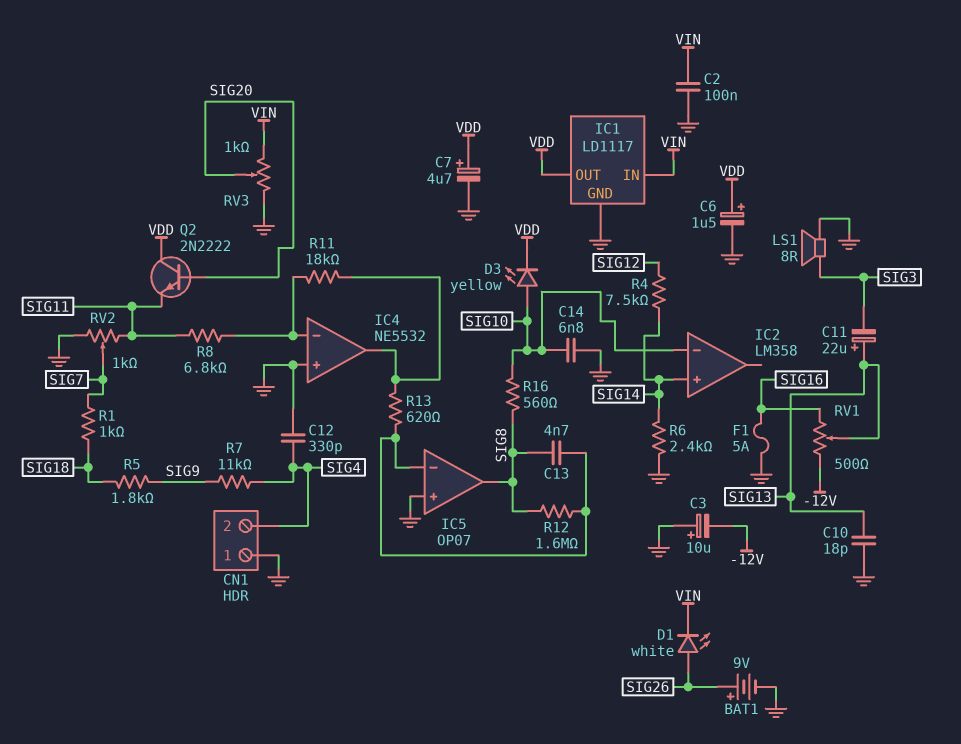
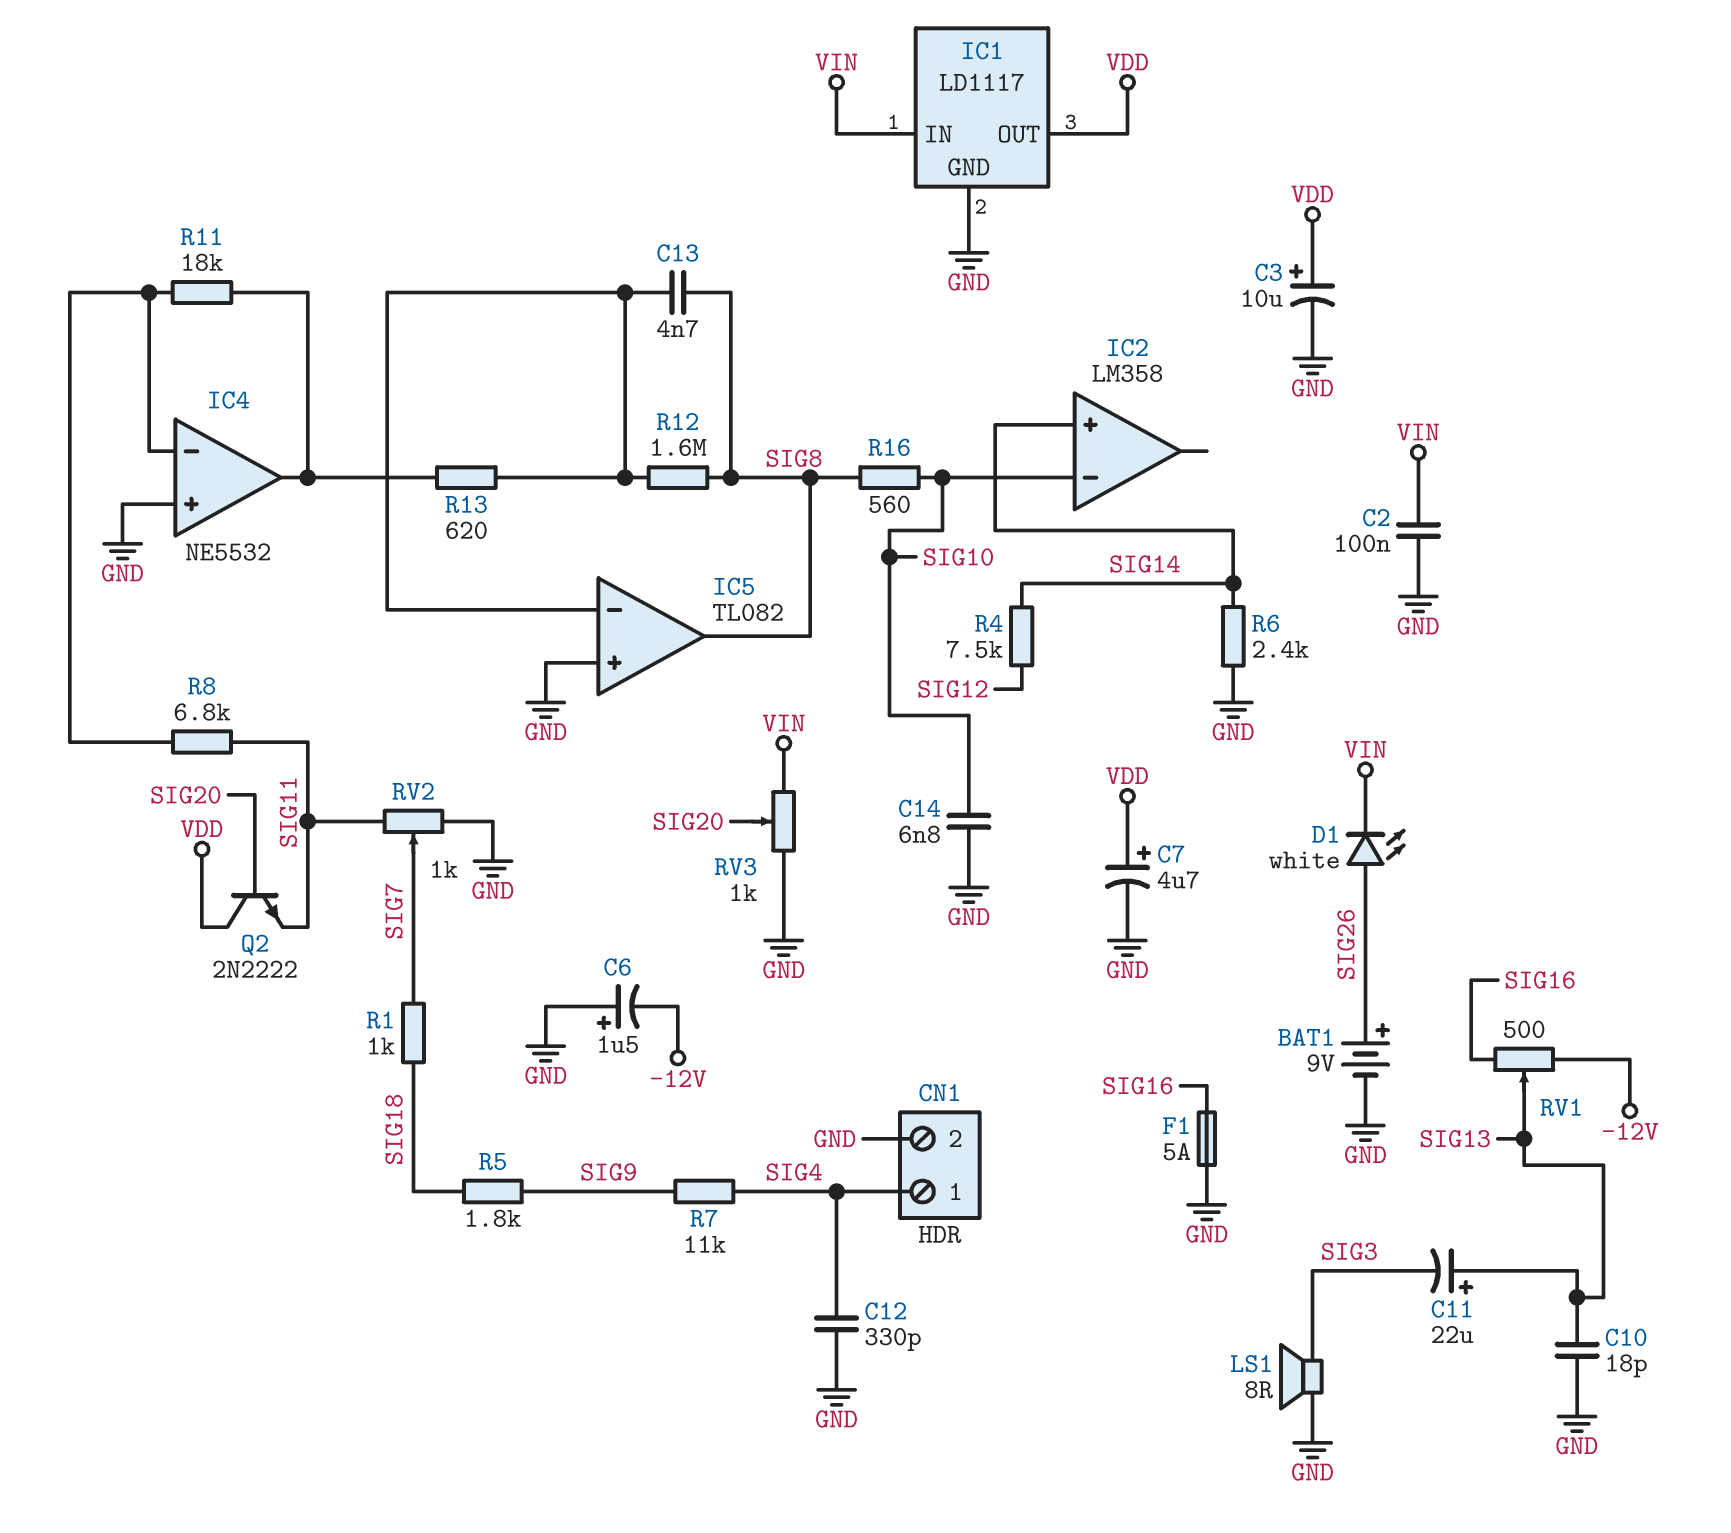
C3: 10uF (plus GND, minus -12V) -> 10uF (plus VDD, minus GND)
C6: 1.5uF (plus VDD, minus GND) -> 1.5uF (plus GND, minus -12V)
CN1 pin 1: GND -> SIG4
CN1 pin 2: SIG4 -> GND
D3: LED yellow (A SIG10, K VDD) -> none
IC5: OP07 -> TL082

